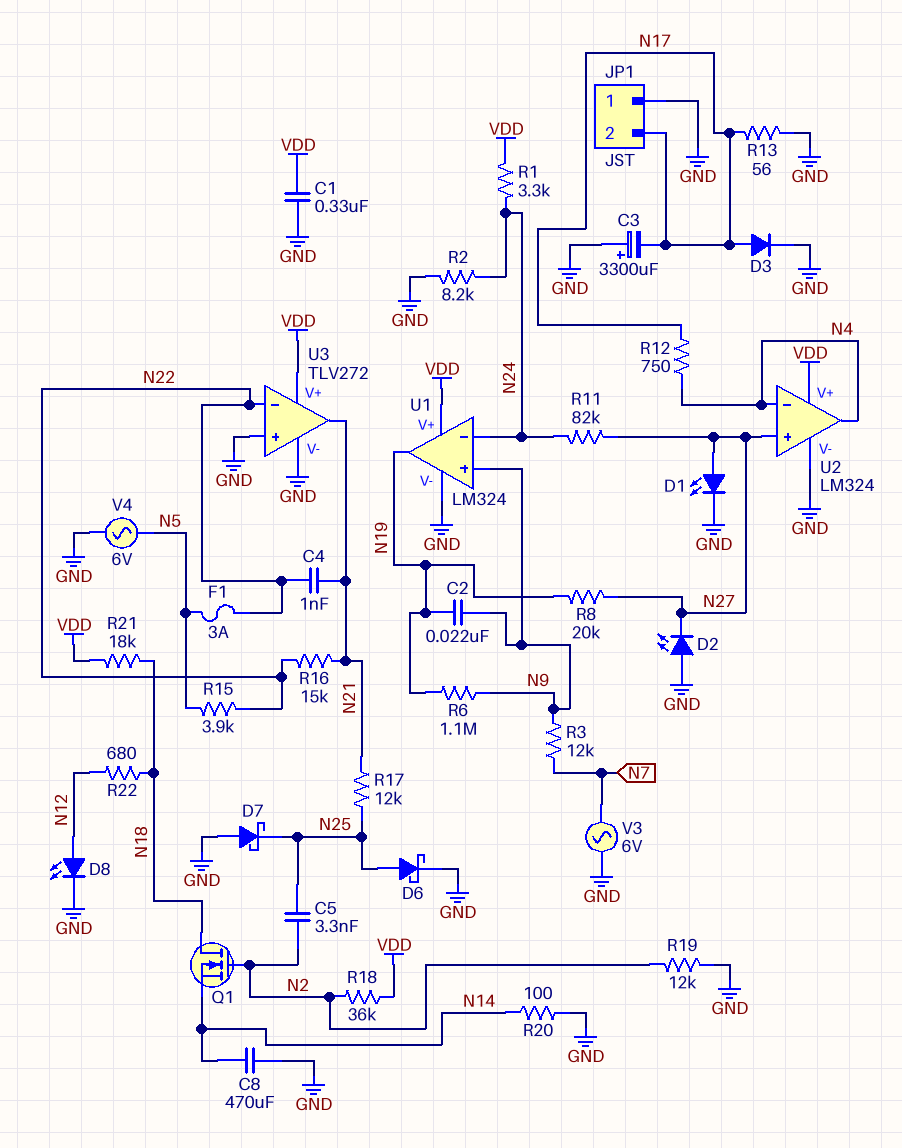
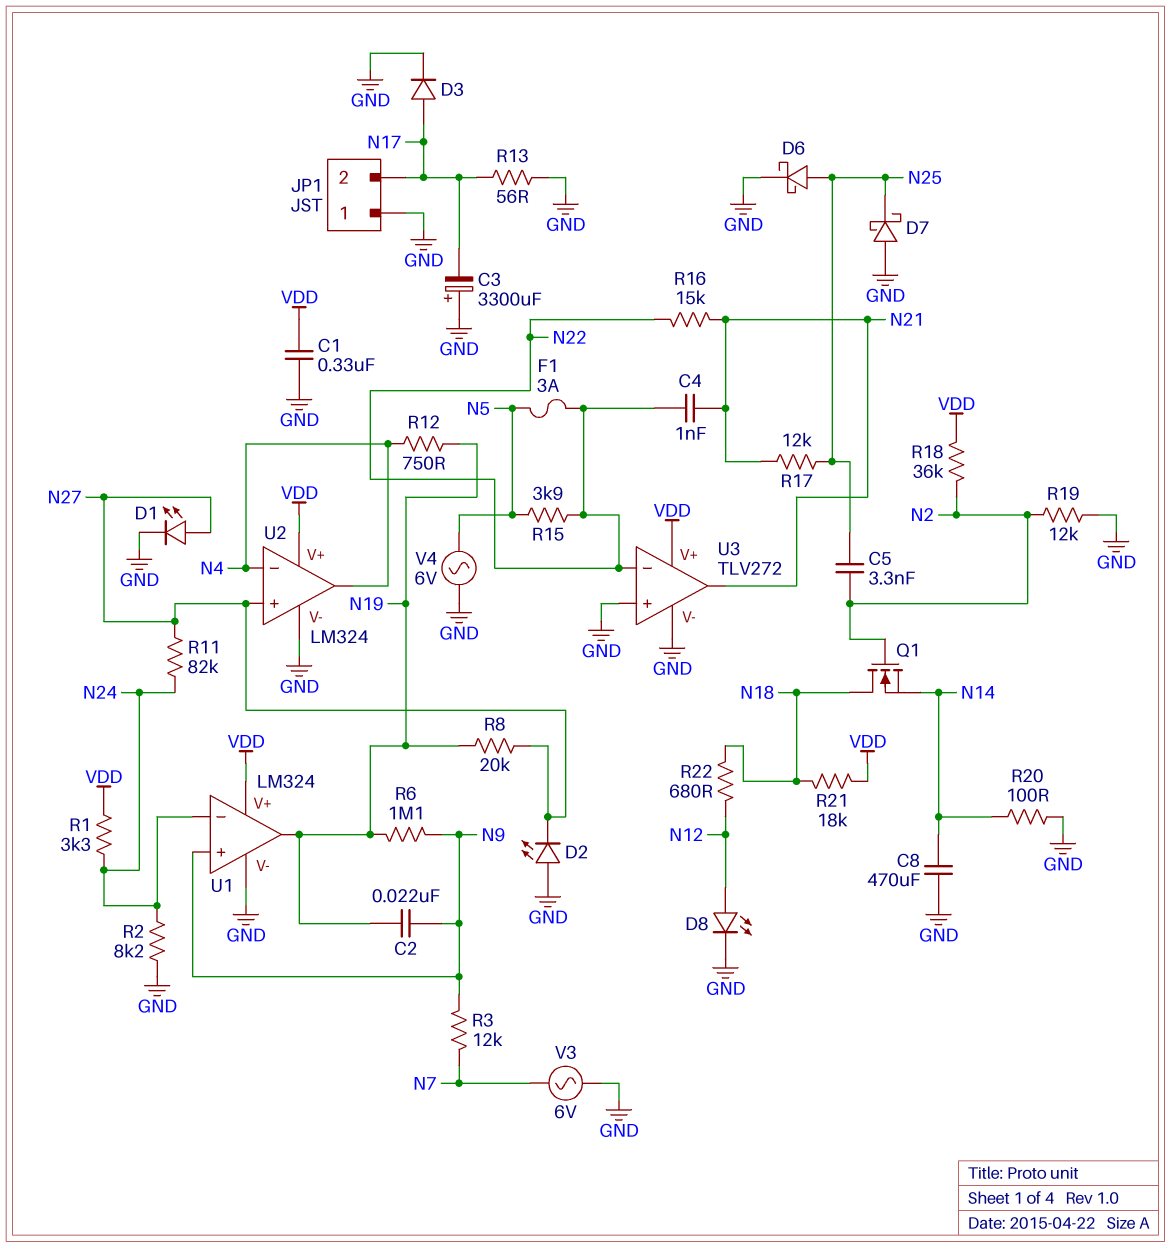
R12: 750 (N4, N17) -> 750 (N4, N19)

